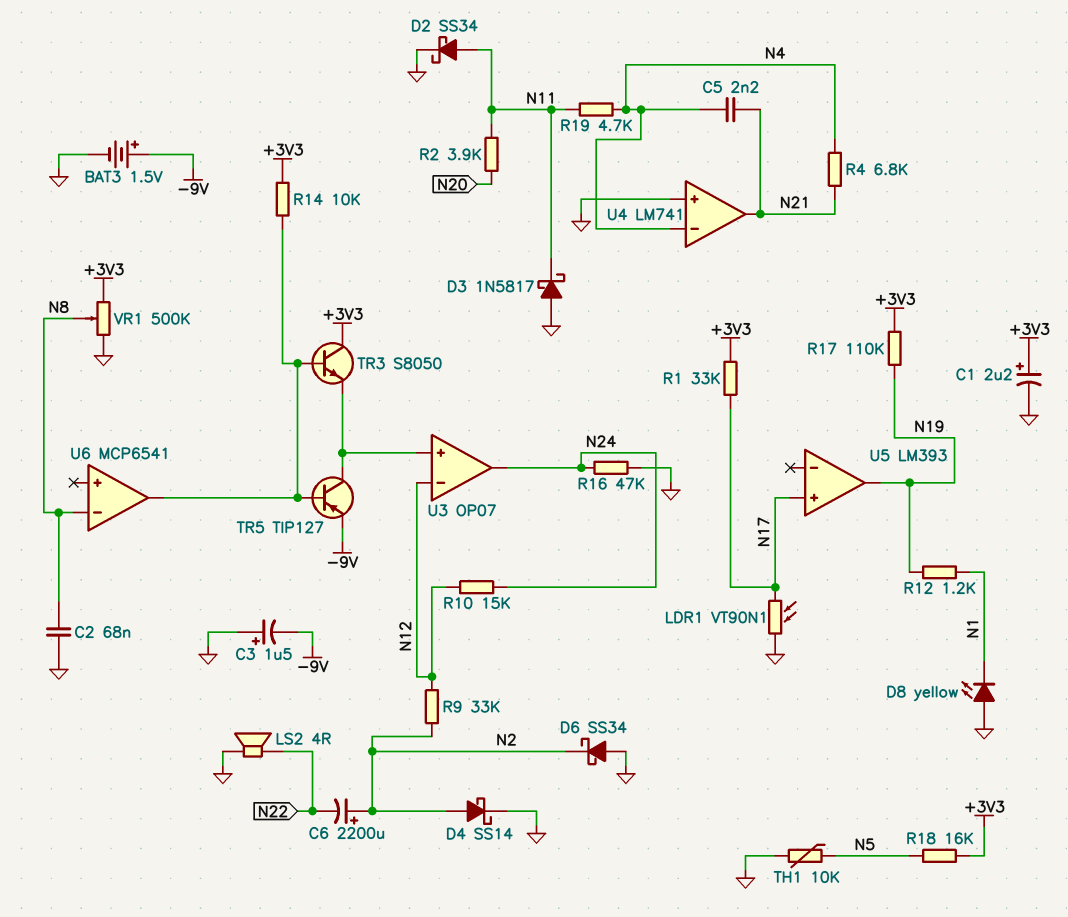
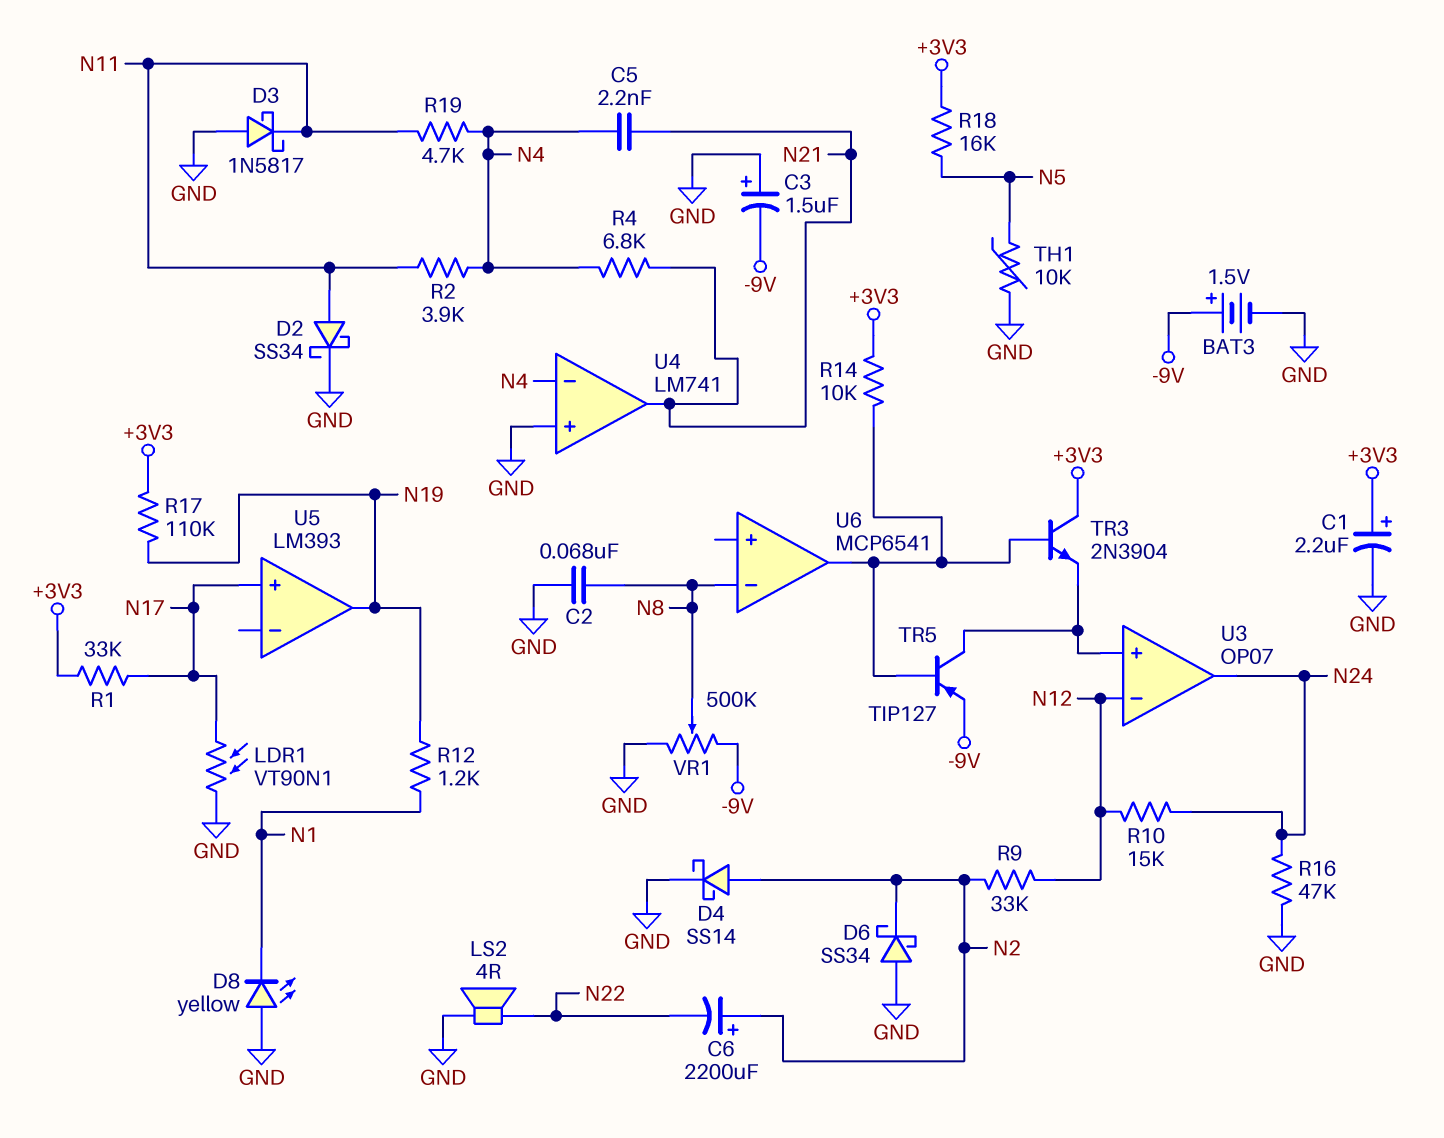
R2: 3.9k (N11, N20) -> 3.9k (N4, N11)
TR3: NPN S8050 (B U6/out, C +3V3, E U3/in+) -> NPN 2N3904 (B U6/out, C +3V3, E U3/in+)
VR1: 500k (+3V3, GND, wiper N8) -> 500k (-9V, GND, wiper N8)

